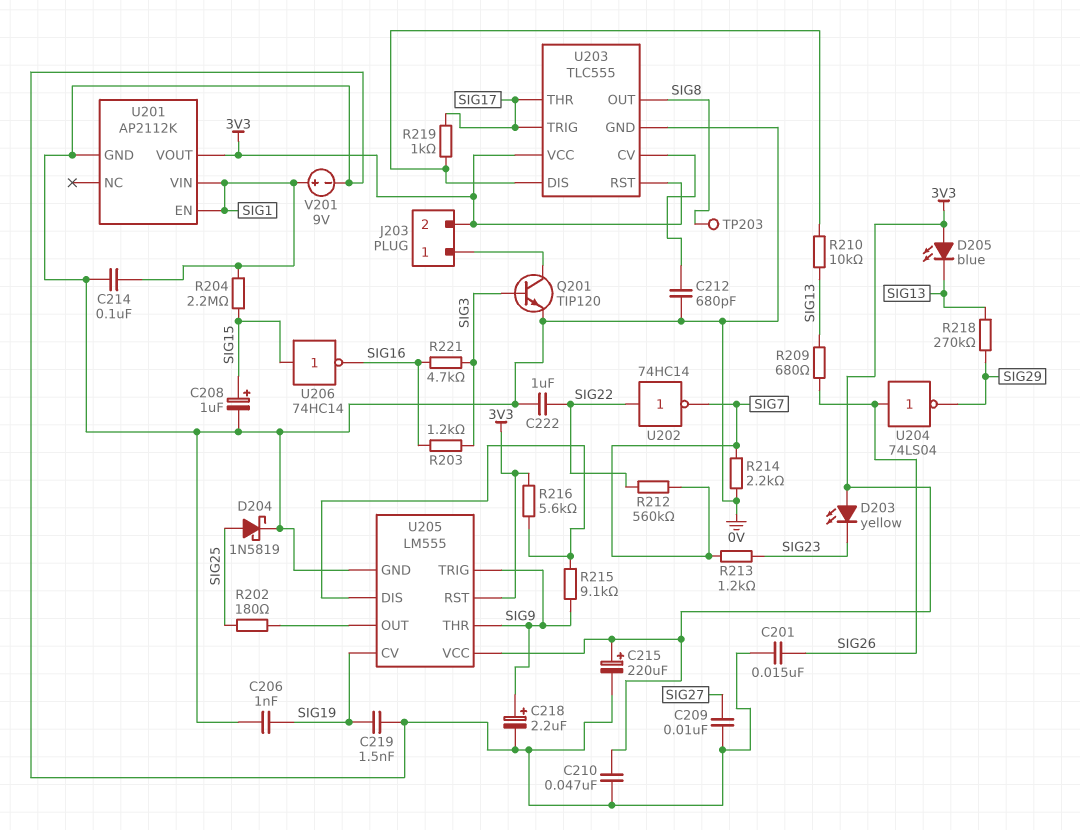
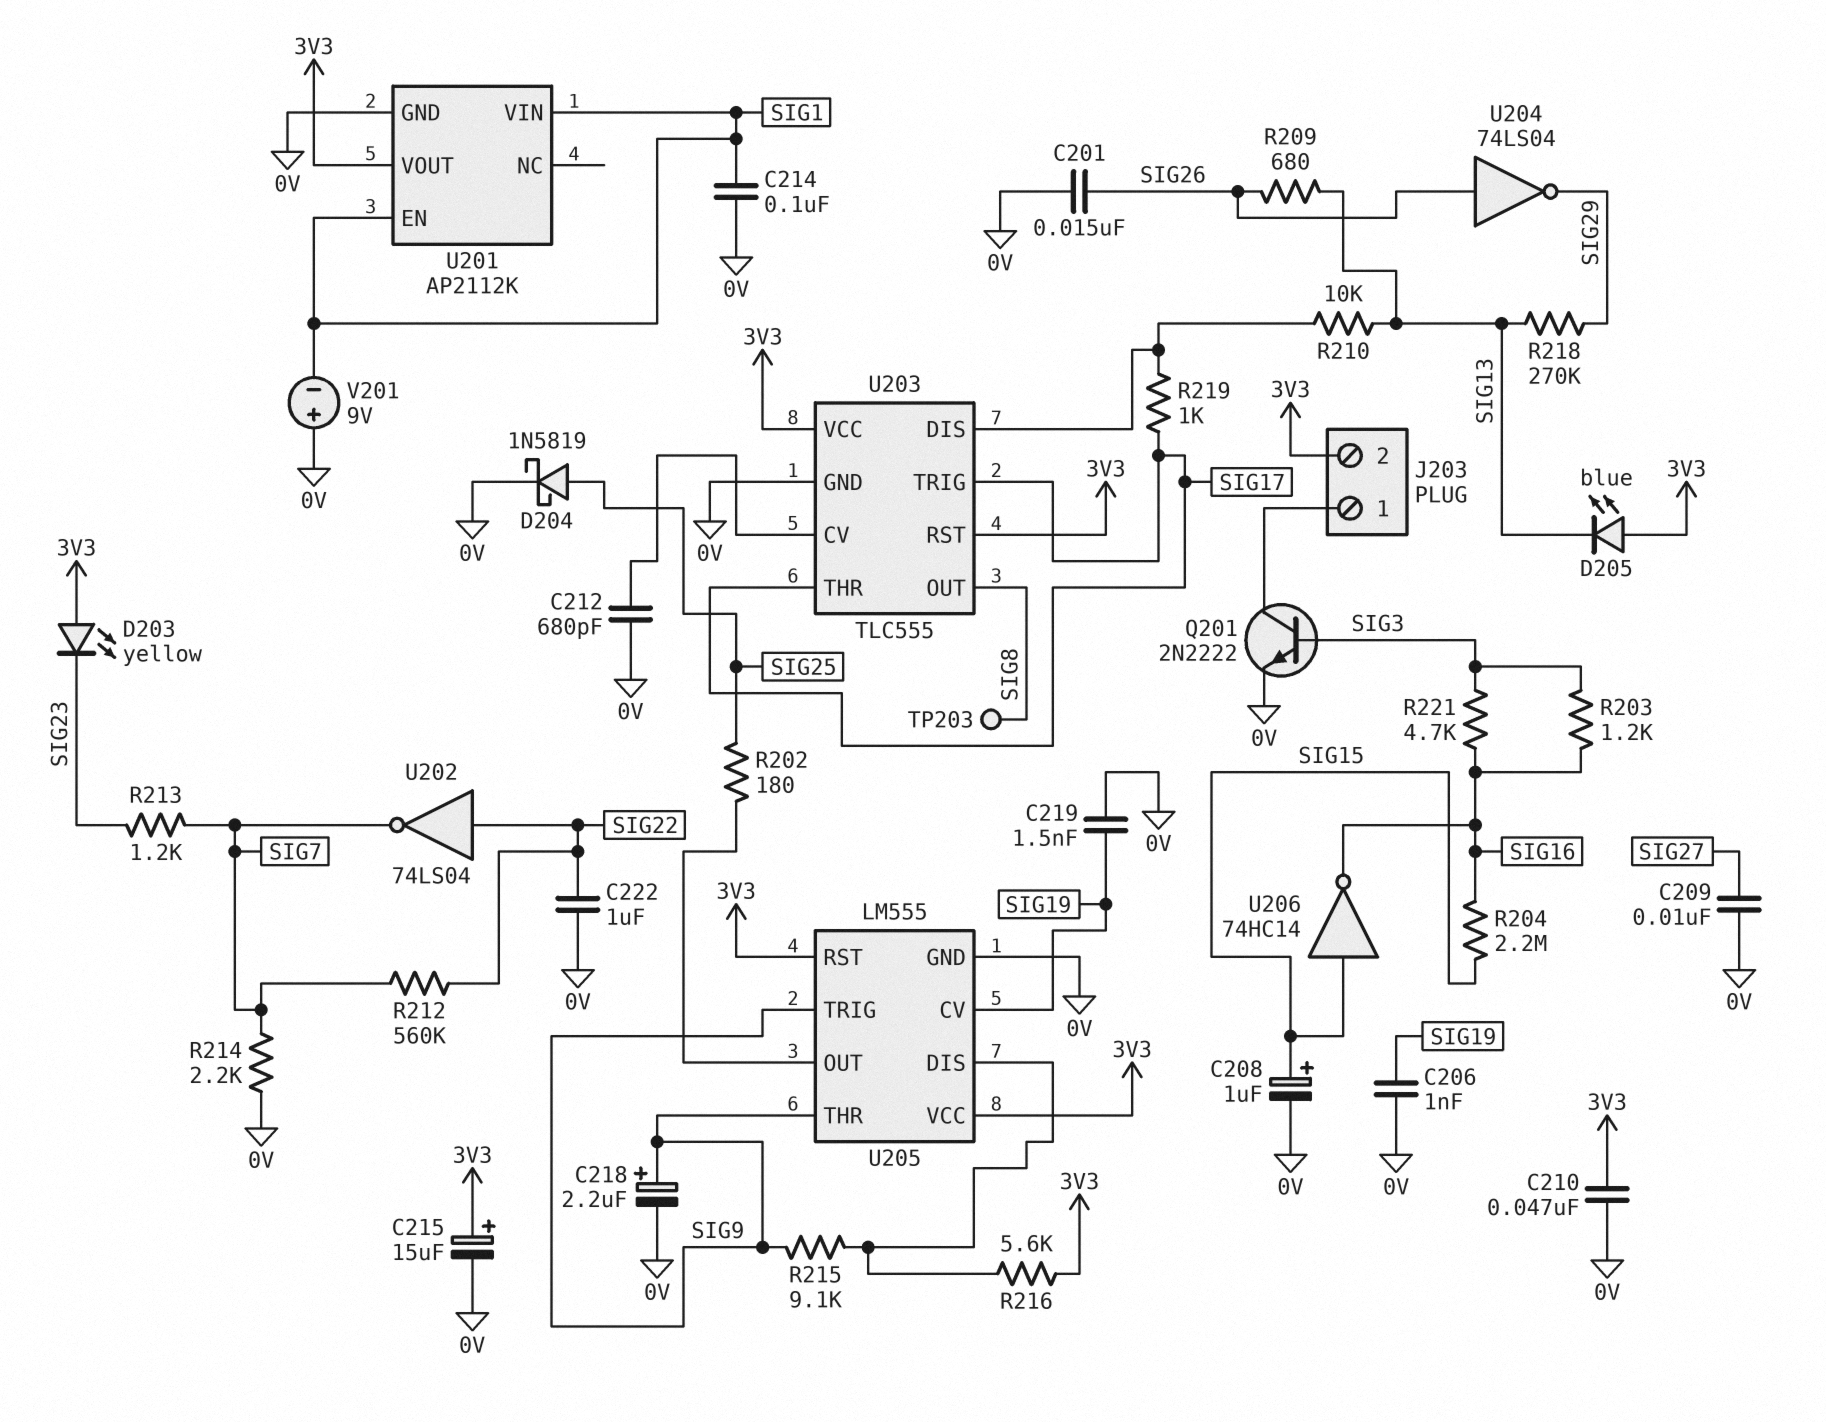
C215: 220uF (plus 3V3, minus 0V) -> 15uF (plus 3V3, minus 0V)
Q201: NPN TIP120 (B SIG3, C J203/1, E 0V) -> NPN 2N2222 (B SIG3, C J203/1, E 0V)
R204: 2.2M (SIG1, SIG15) -> 2.2M (SIG15, SIG16)
U202: NOT 74HC14 (in SIG22, out SIG7) -> NOT 74LS04 (in SIG22, out SIG7)
V201: 9V (plus SIG1, minus 0V) -> 9V (plus 0V, minus SIG1)

